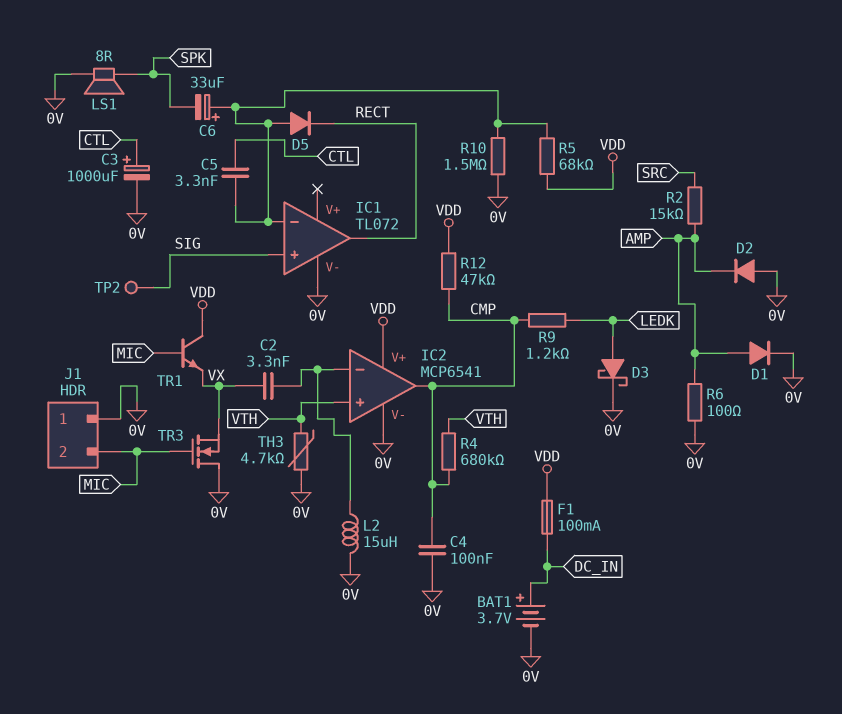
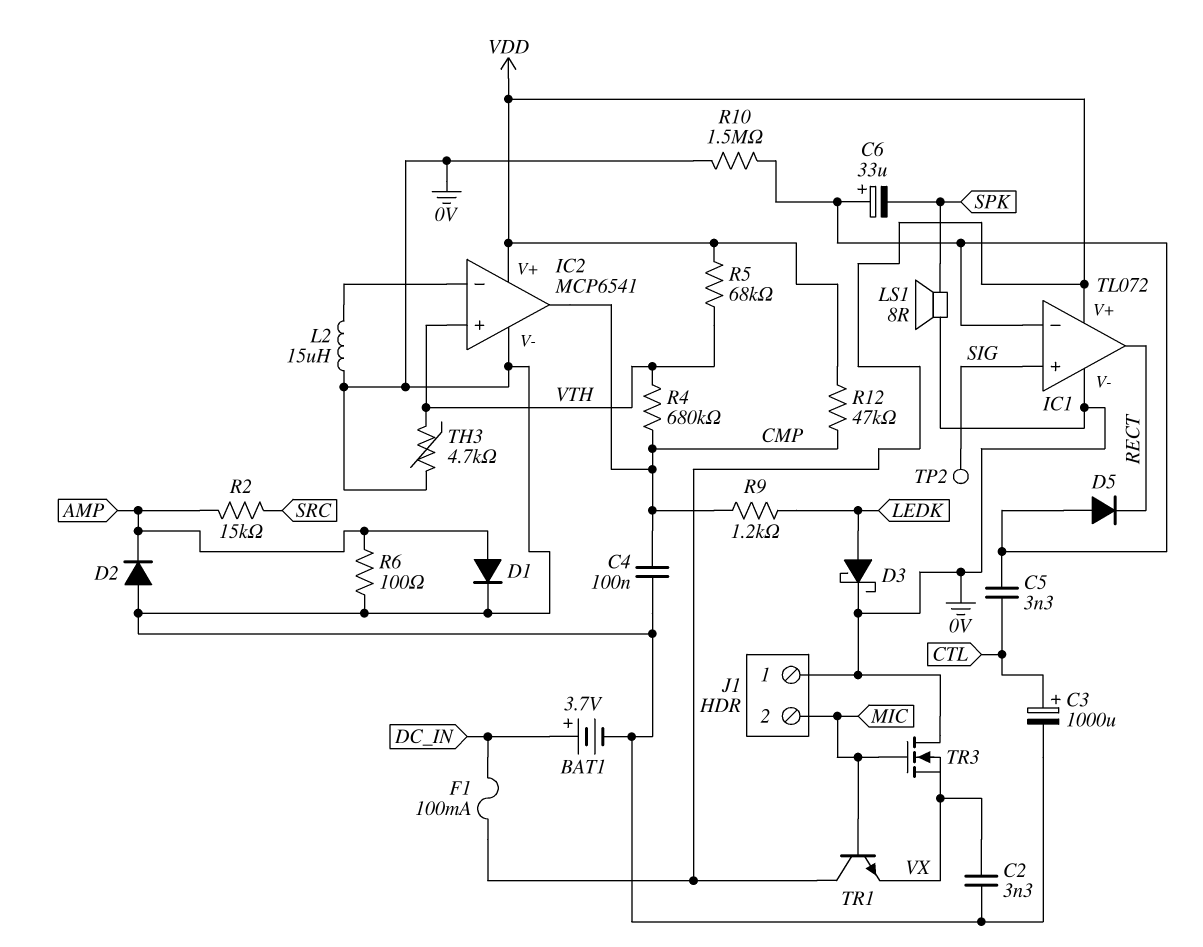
C2: 3.3nF (IC2/in-, VX) -> 3.3nF (0V, VX)
IC1 pin V+: none -> VDD
R5: 68k (IC1/in-, VDD) -> 68k (VDD, VTH)

